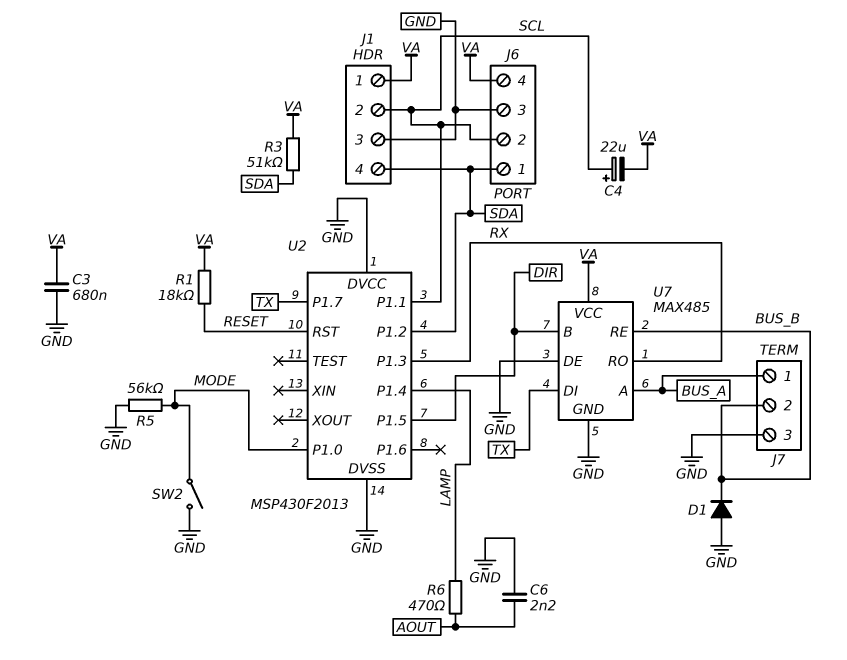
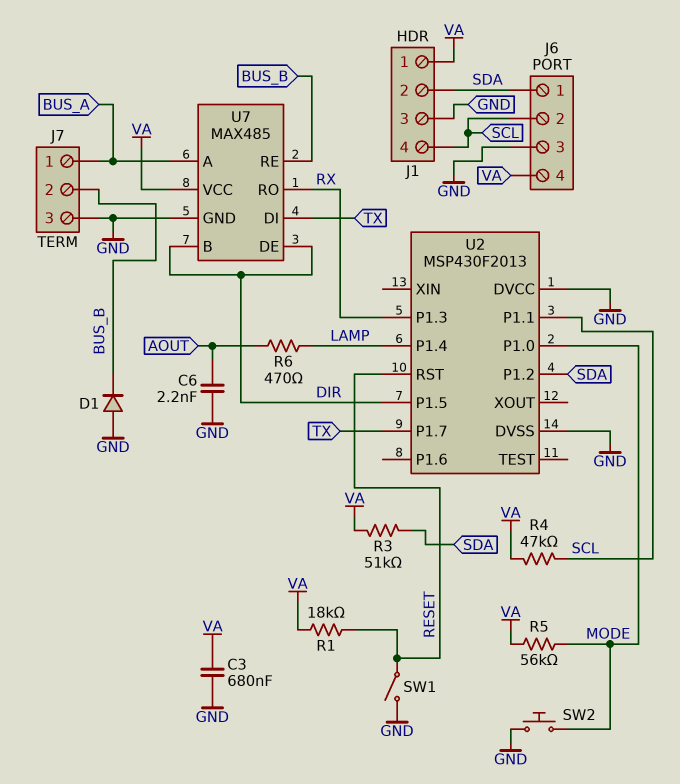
C4: 22uF (plus SCL, minus VA) -> none
J1 pin 2: SCL -> SDA
J1 pin 4: SDA -> SCL
R4: none -> 47k (SCL, VA)
R5: 56k (GND, MODE) -> 56k (MODE, VA)
SW1: none -> switch (GND, RESET)
SW2: switch (GND, MODE) -> button (GND, MODE)
U7 pin DE: GND -> DIR

